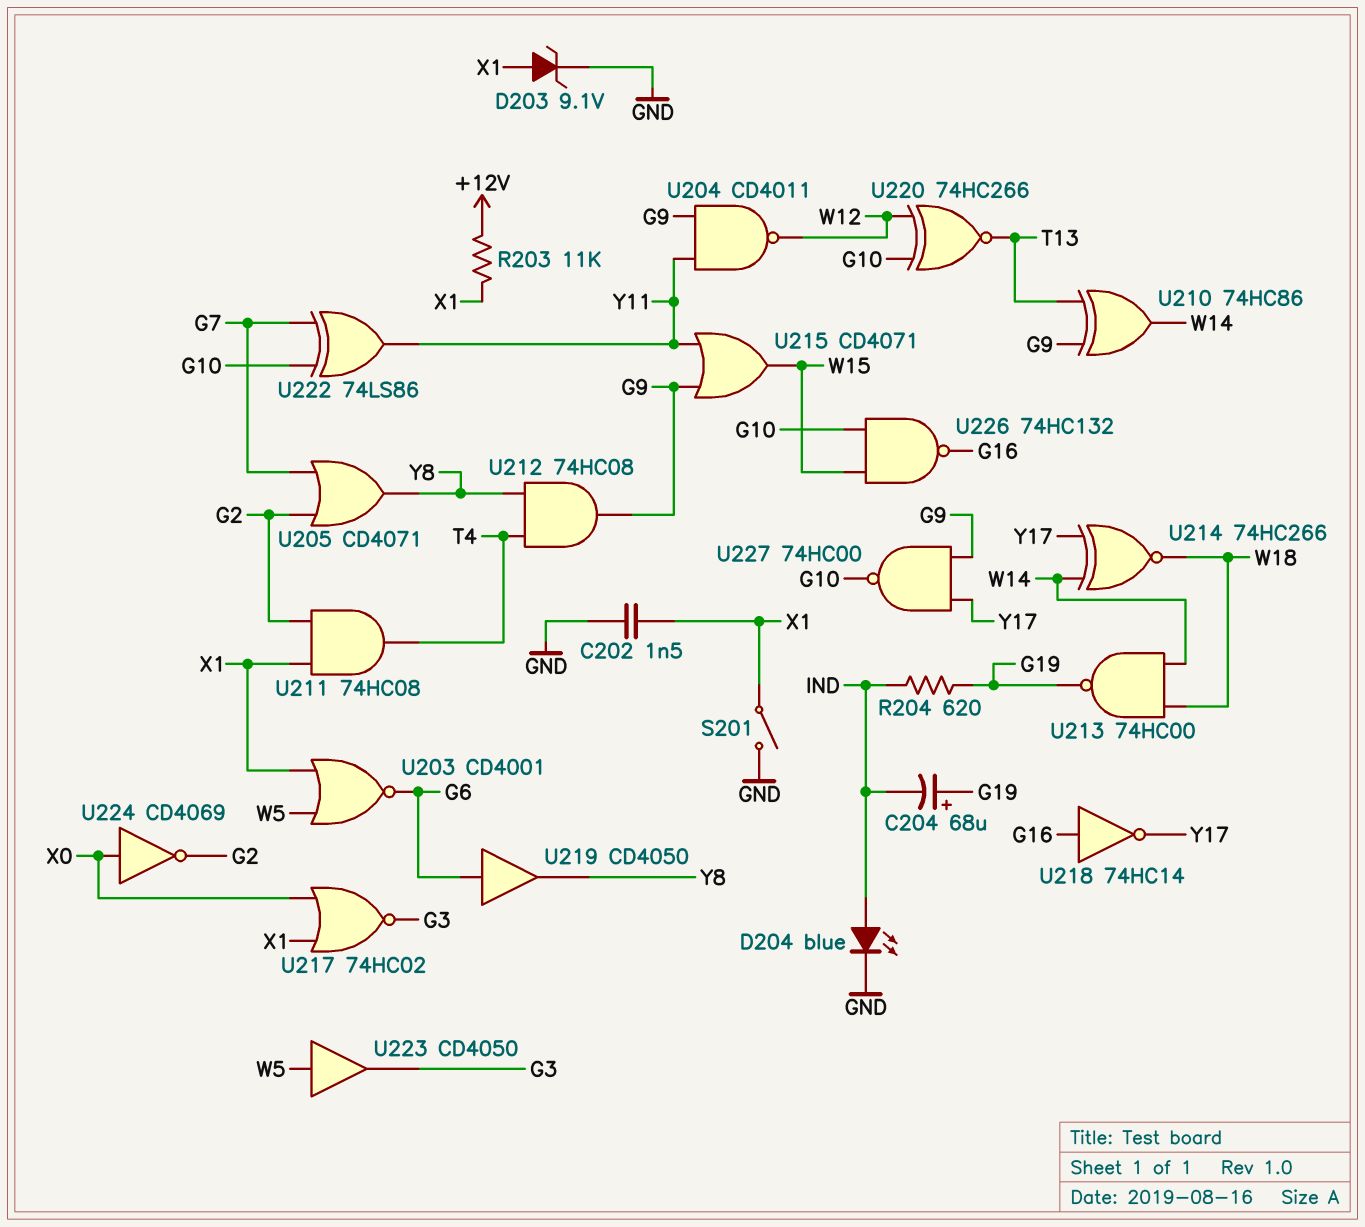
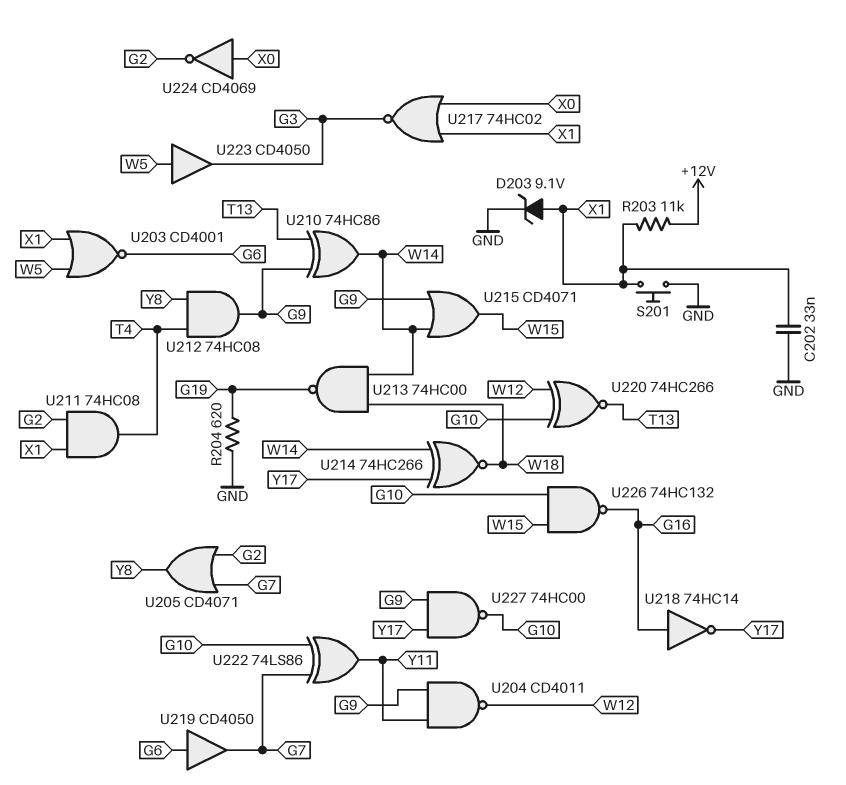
C202: 1.5nF (GND, X1) -> 33nF (GND, X1)
C204: 68uF (plus G19, minus IND) -> none
D204: LED blue (A IND, K GND) -> none
R204: 620 (G19, IND) -> 620 (G19, GND)
S201: switch (GND, X1) -> button (GND, X1)
U215: OR CD4071 (in G9, in Y11, out W15) -> OR CD4071 (in G9, in W14, out W15)
U219: buffer CD4050 (in G6, out Y8) -> buffer CD4050 (in G6, out G7)

